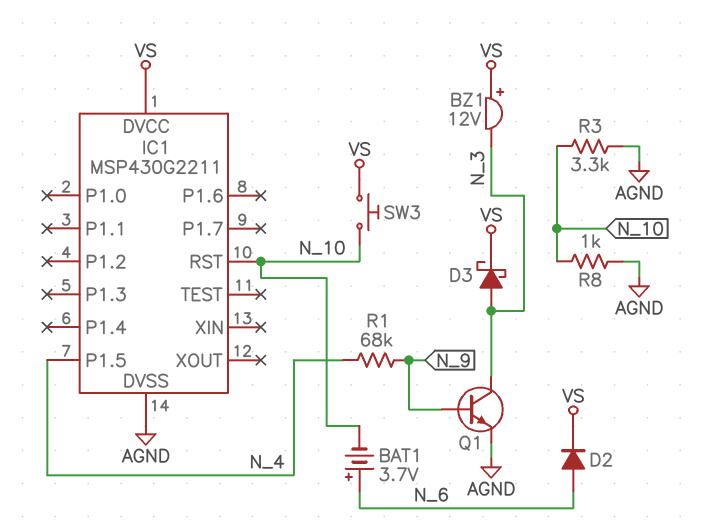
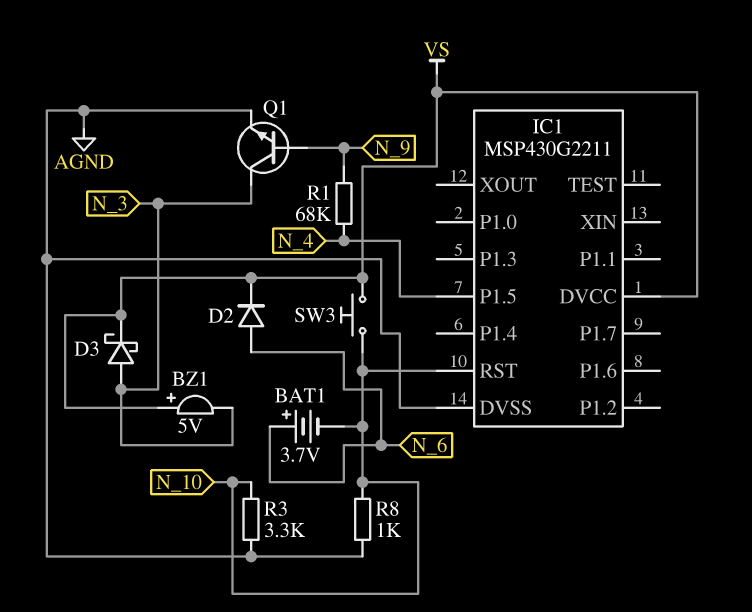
BZ1: buzzer 12V (plus VS, minus N_3) -> buzzer 5V (plus VS, minus N_3)

